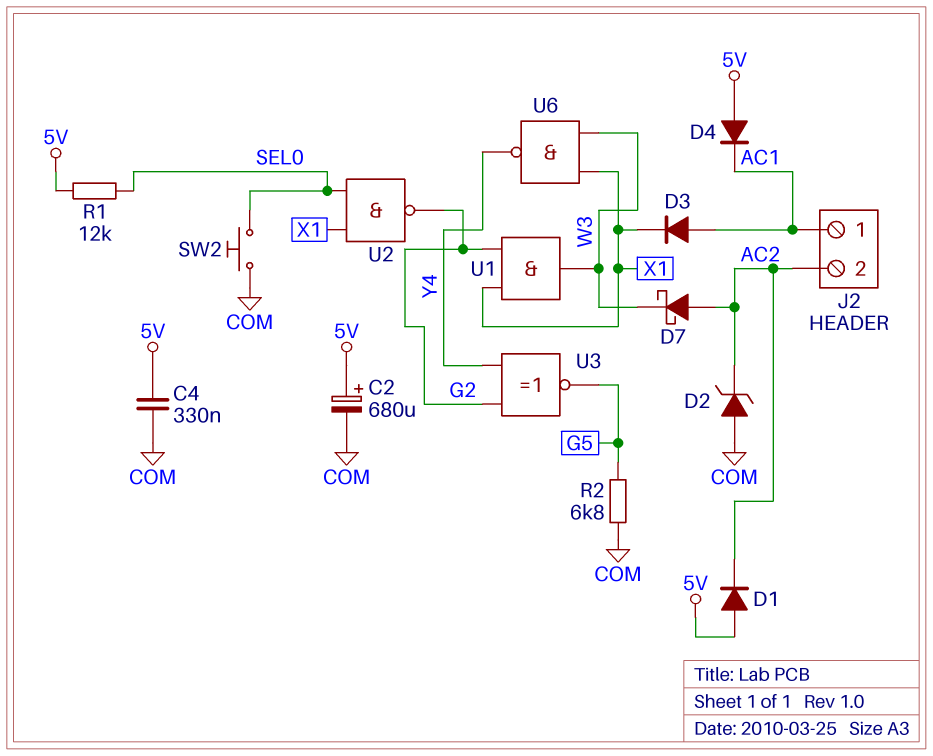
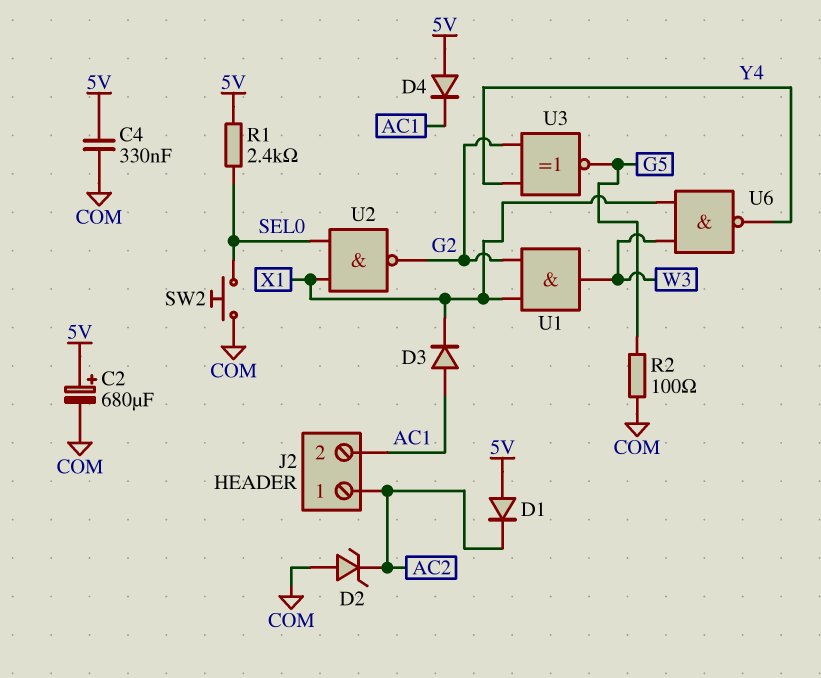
D7: schottky (A AC2, K W3) -> none
J2 pin 1: AC1 -> AC2
J2 pin 2: AC2 -> AC1
R1: 12k (5V, SEL0) -> 2.4k (5V, SEL0)
R2: 6.8k (COM, G5) -> 100 (COM, G5)

